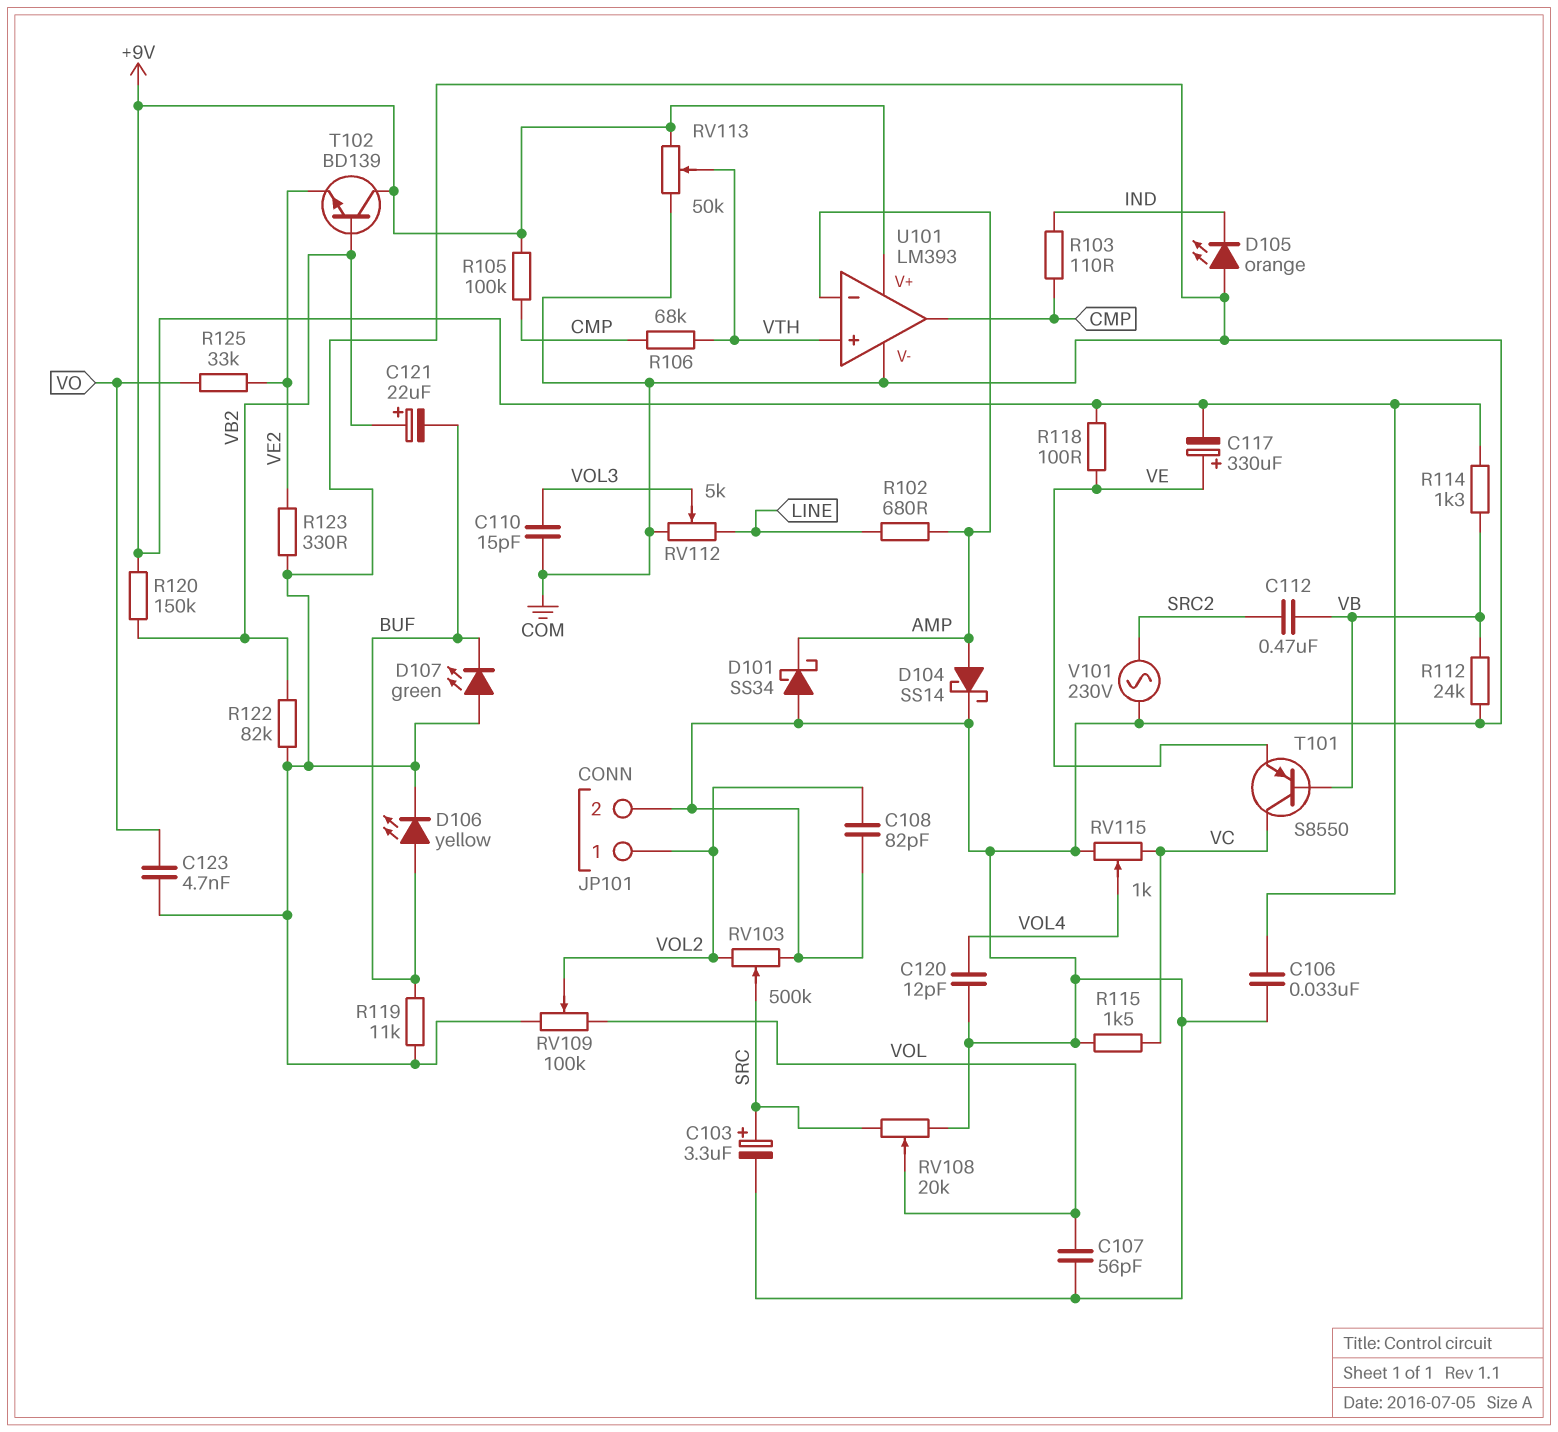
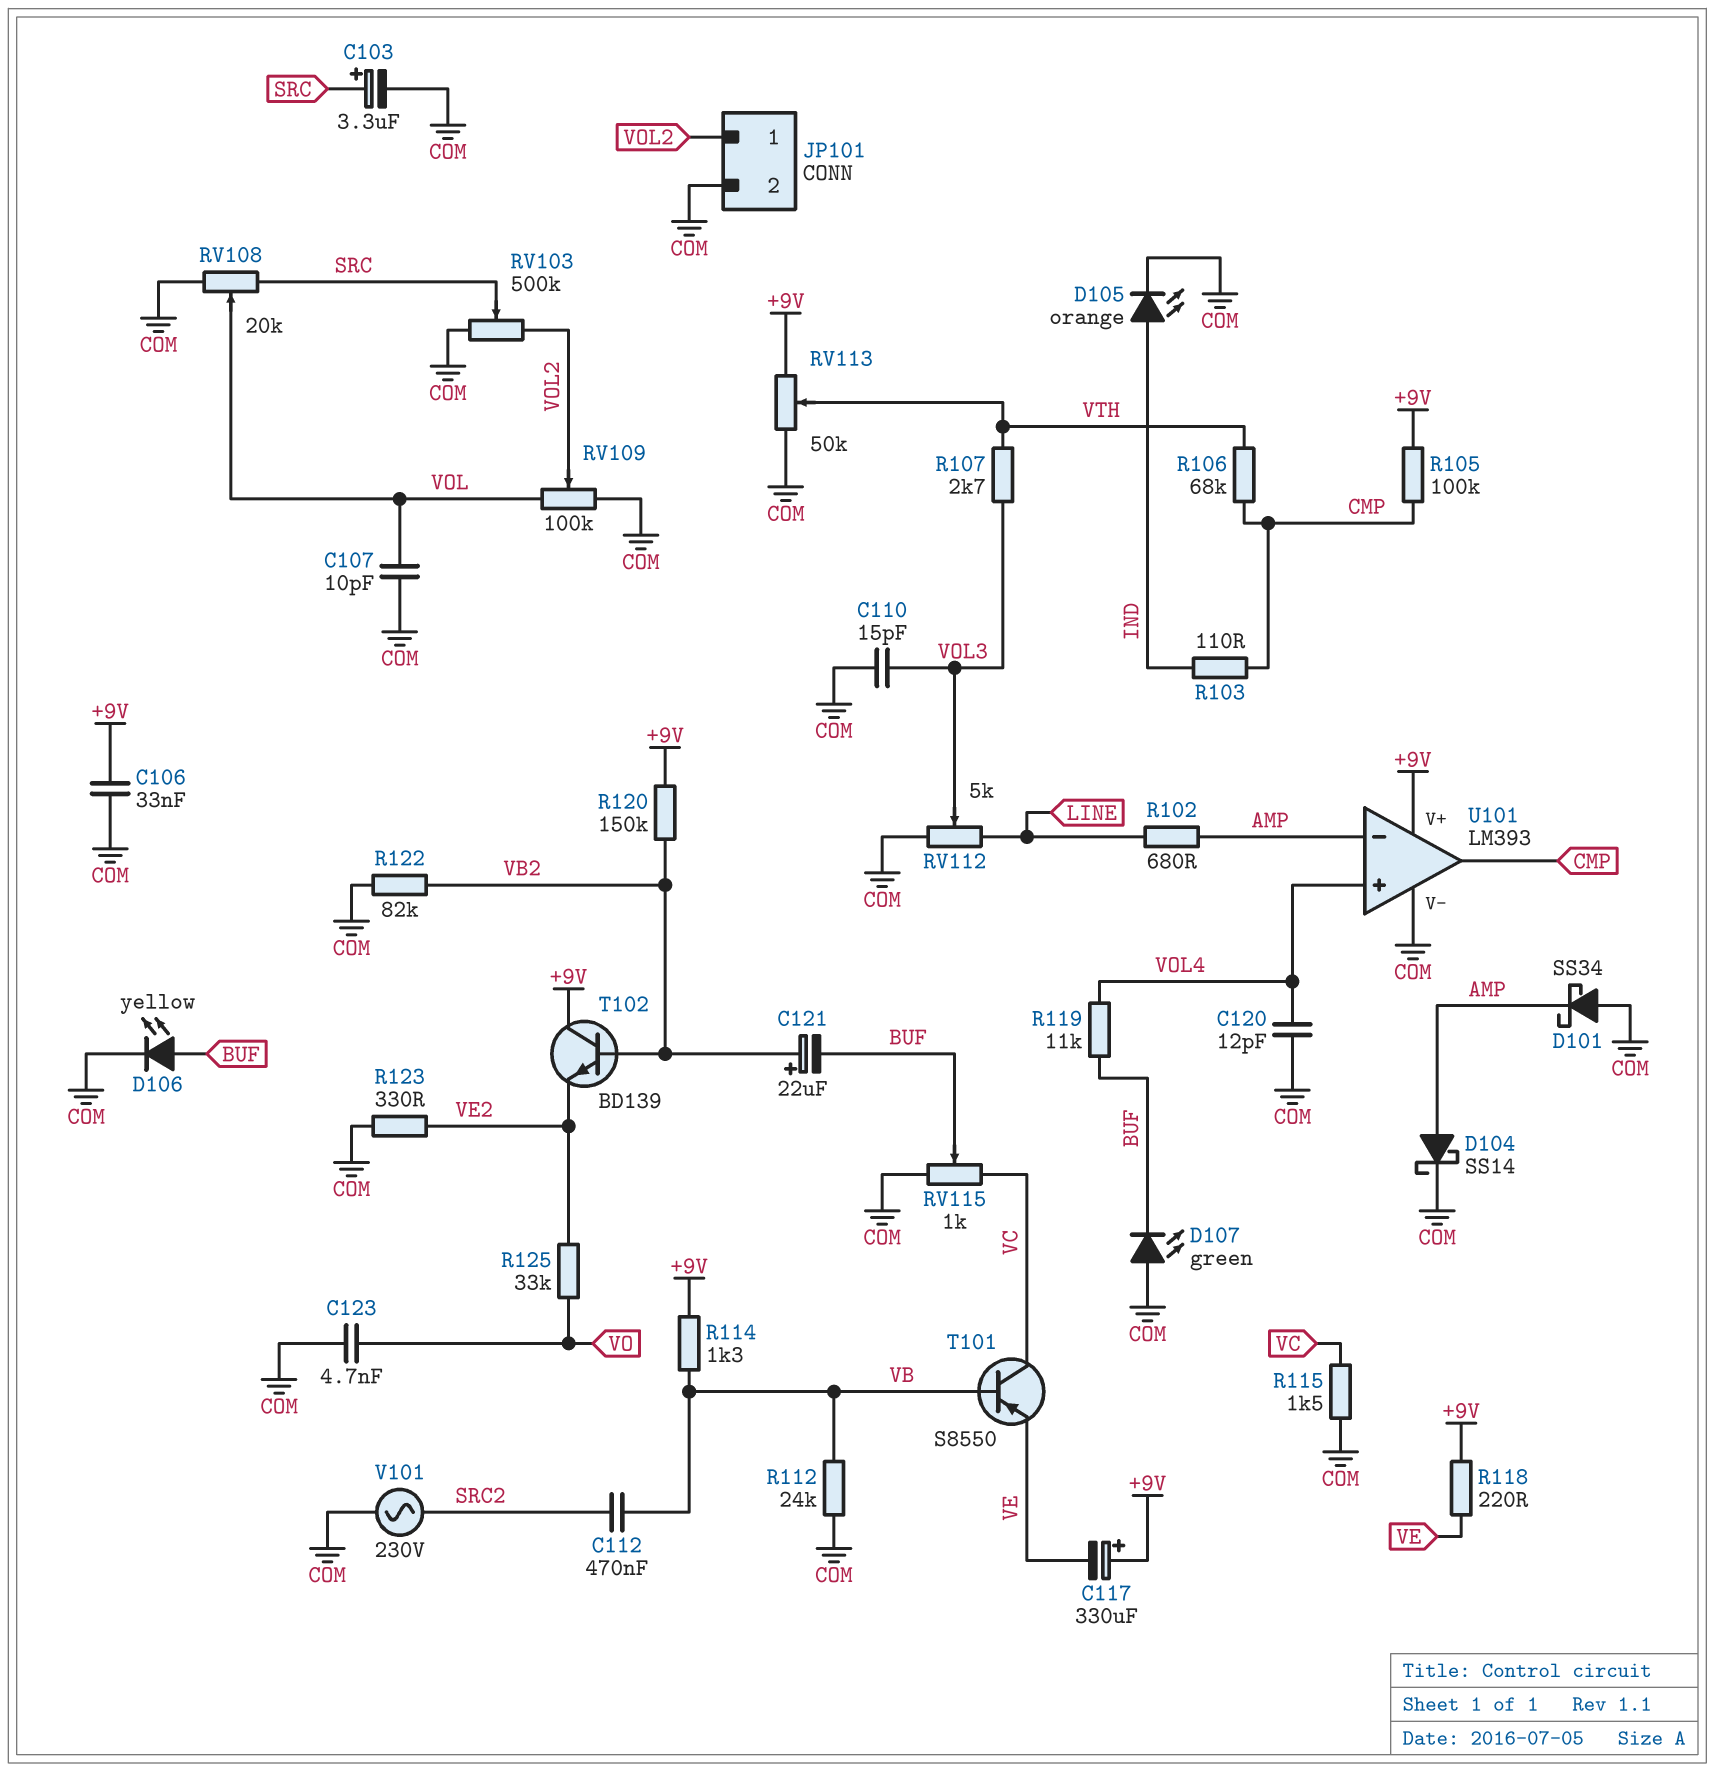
C107: 56pF (COM, VOL) -> 10pF (COM, VOL)
C108: 82pF (COM, VOL2) -> none
C117: 330uF (plus VE, minus +9V) -> 330uF (plus +9V, minus VE)
D105: LED orange (A COM, K IND) -> LED orange (A IND, K COM)
R107: none -> 2.7k (VOL3, VTH)
R118: 100 (+9V, VE) -> 220 (+9V, VE)
R119: 11k (BUF, COM) -> 11k (BUF, VOL4)
RV115: 1k (COM, VC, wiper VOL4) -> 1k (COM, VC, wiper BUF)
U101 pin in+: VTH -> VOL4

